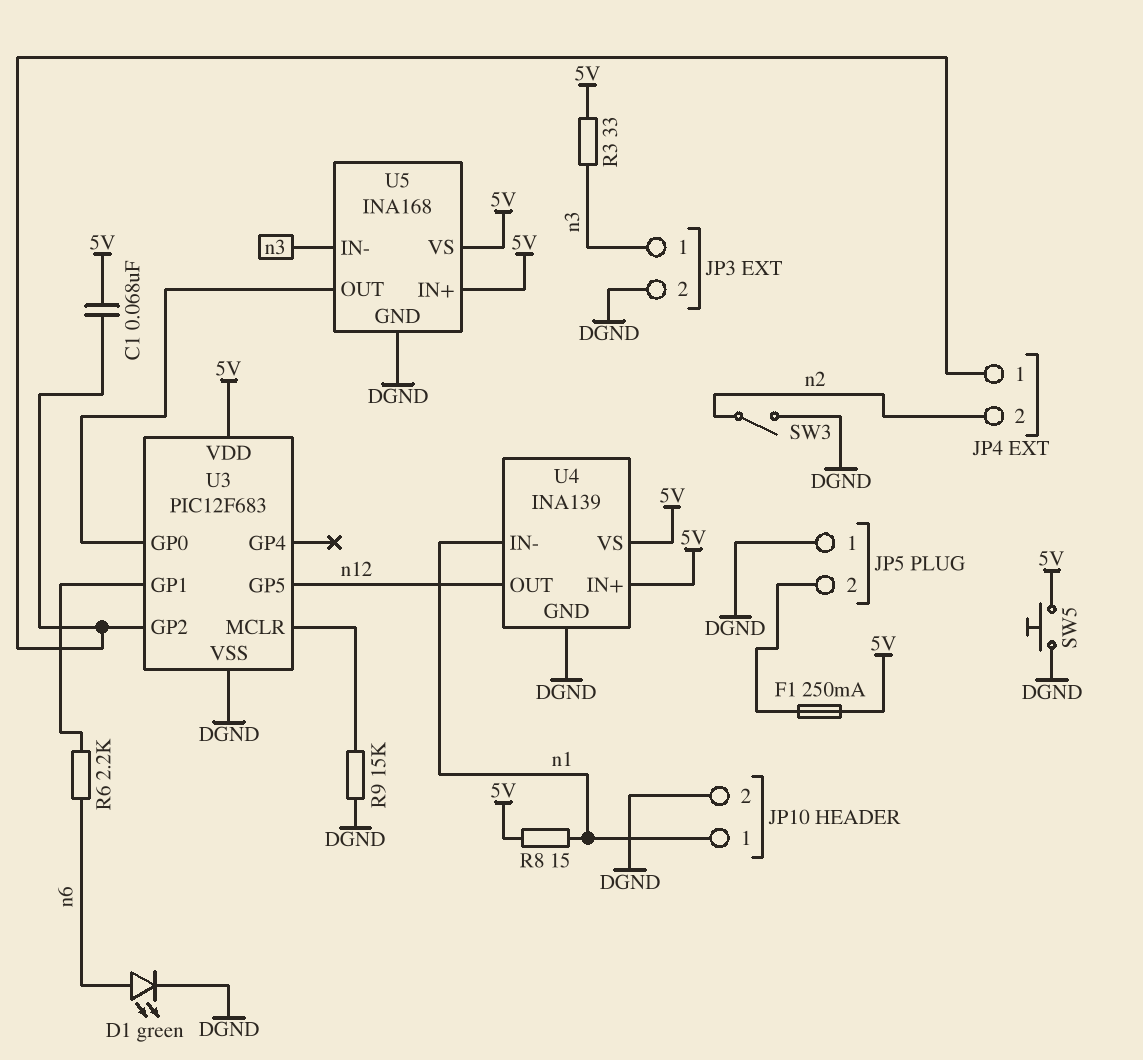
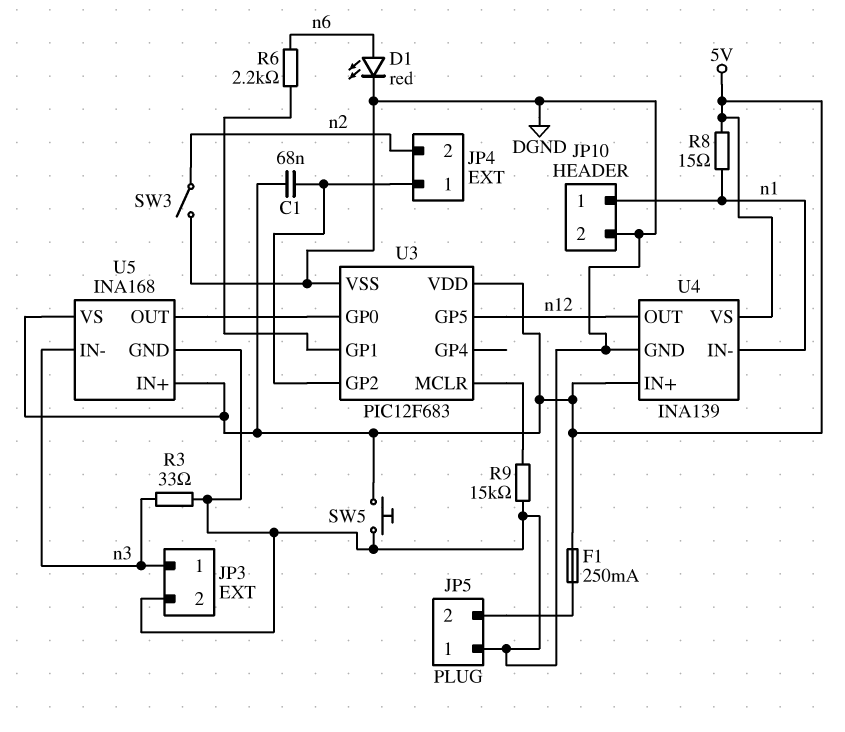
D1: LED green (A n6, K DGND) -> LED red (A n6, K DGND)
R3: 33 (5V, n3) -> 33 (DGND, n3)

